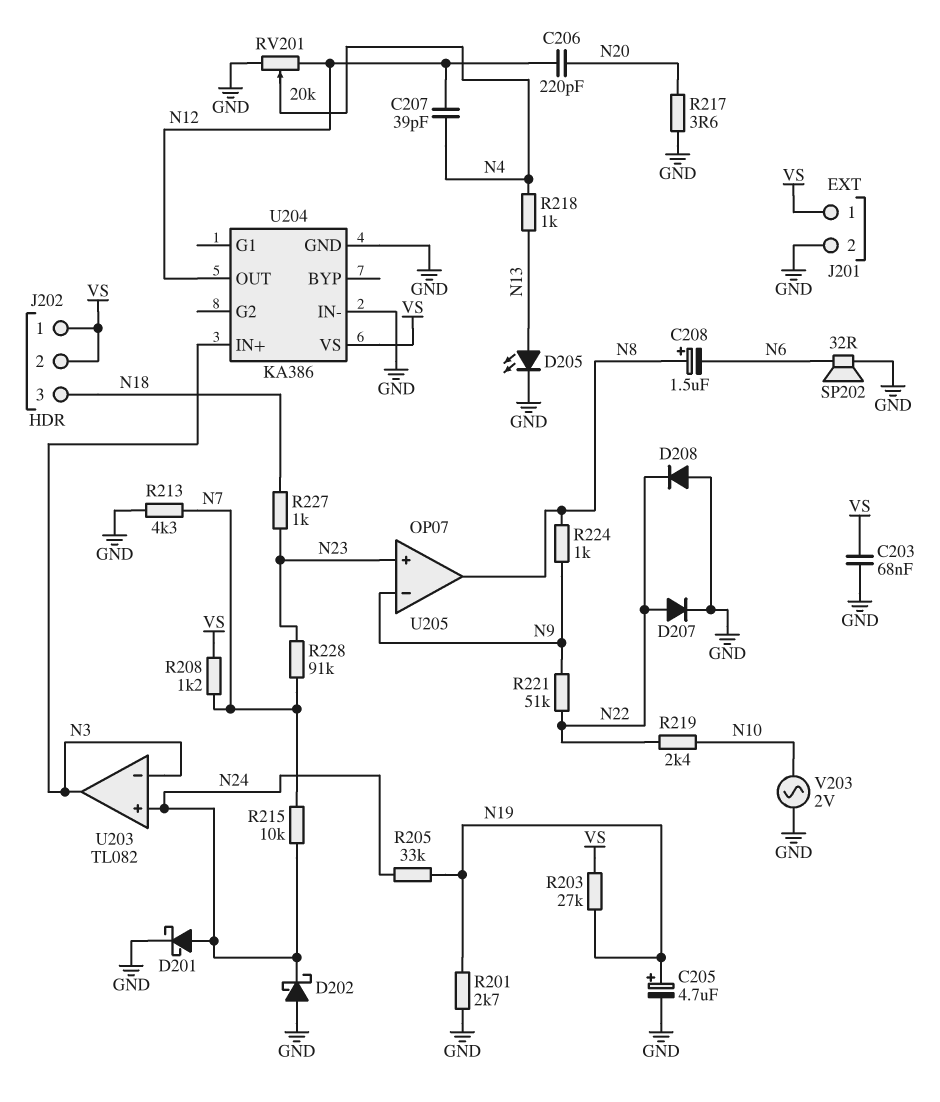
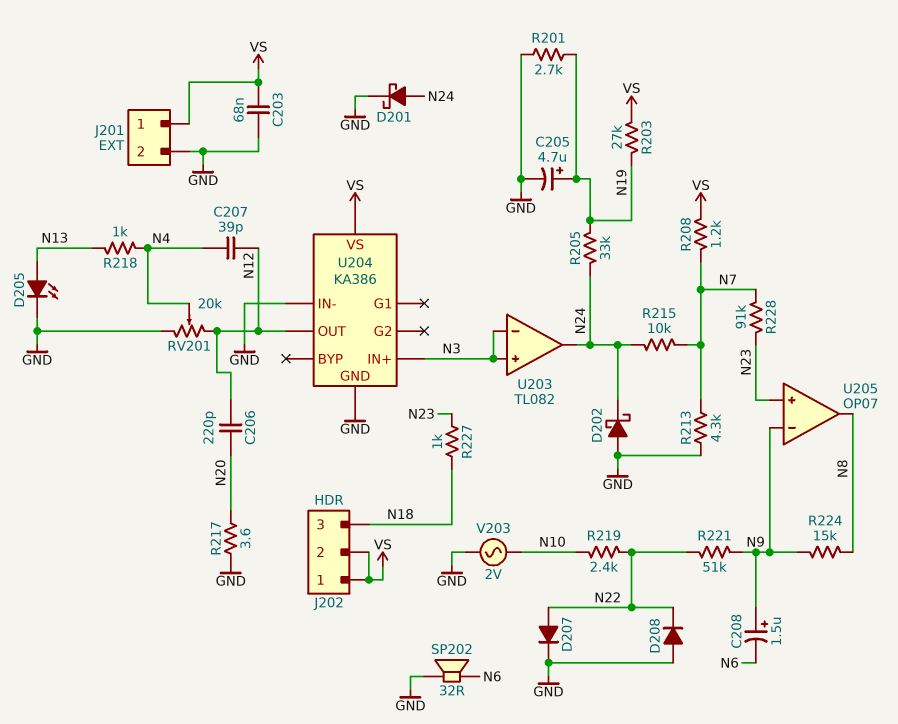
C208: 1.5uF (plus N8, minus N6) -> 1.5uF (plus N9, minus N6)
R224: 1k (N8, N9) -> 15k (N8, N9)
U203 pin in+: N24 -> N3
U203 pin out: N3 -> N24

